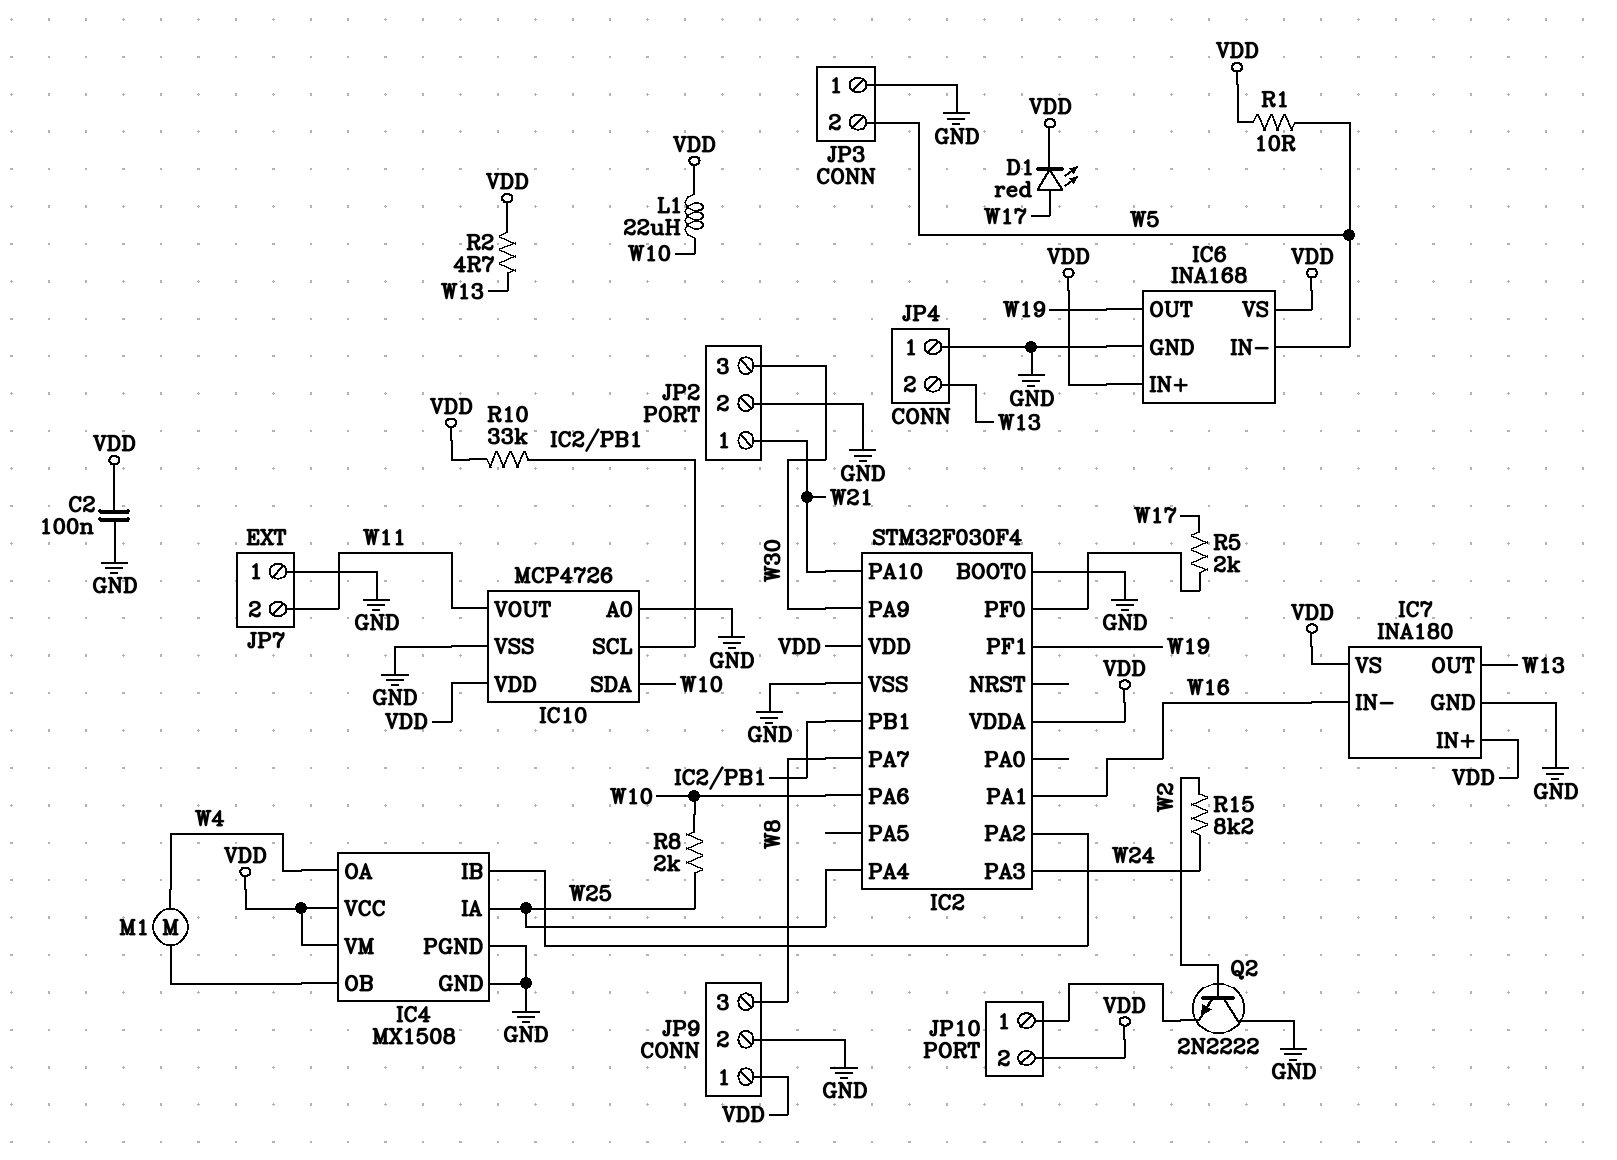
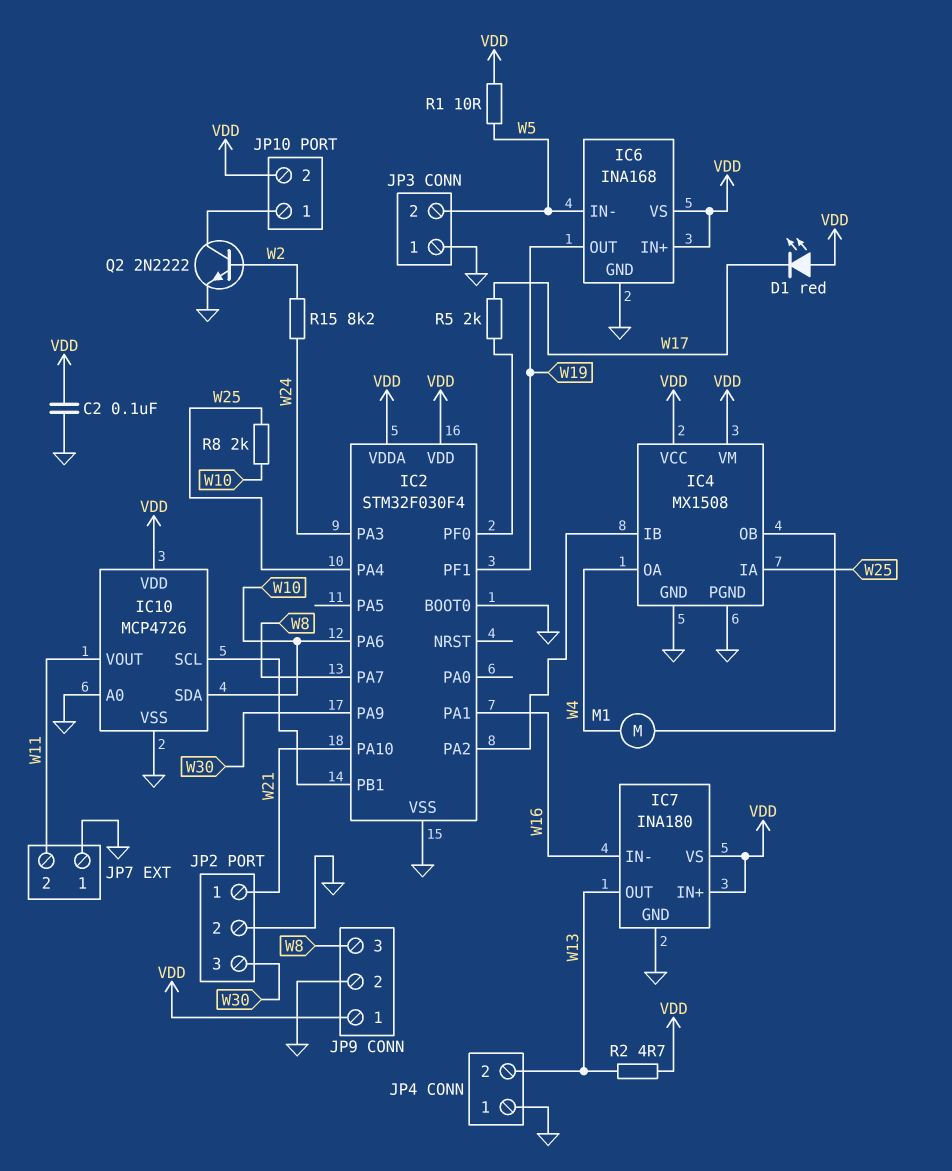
D1: LED red (A W17, K VDD) -> LED red (A VDD, K W17)
L1: 22uH (VDD, W10) -> none
Q2: NPN 2N2222 (B W2, C GND, E JP10/1) -> NPN 2N2222 (B W2, C JP10/1, E GND)
R10: 33k (IC2/PB1, VDD) -> none

